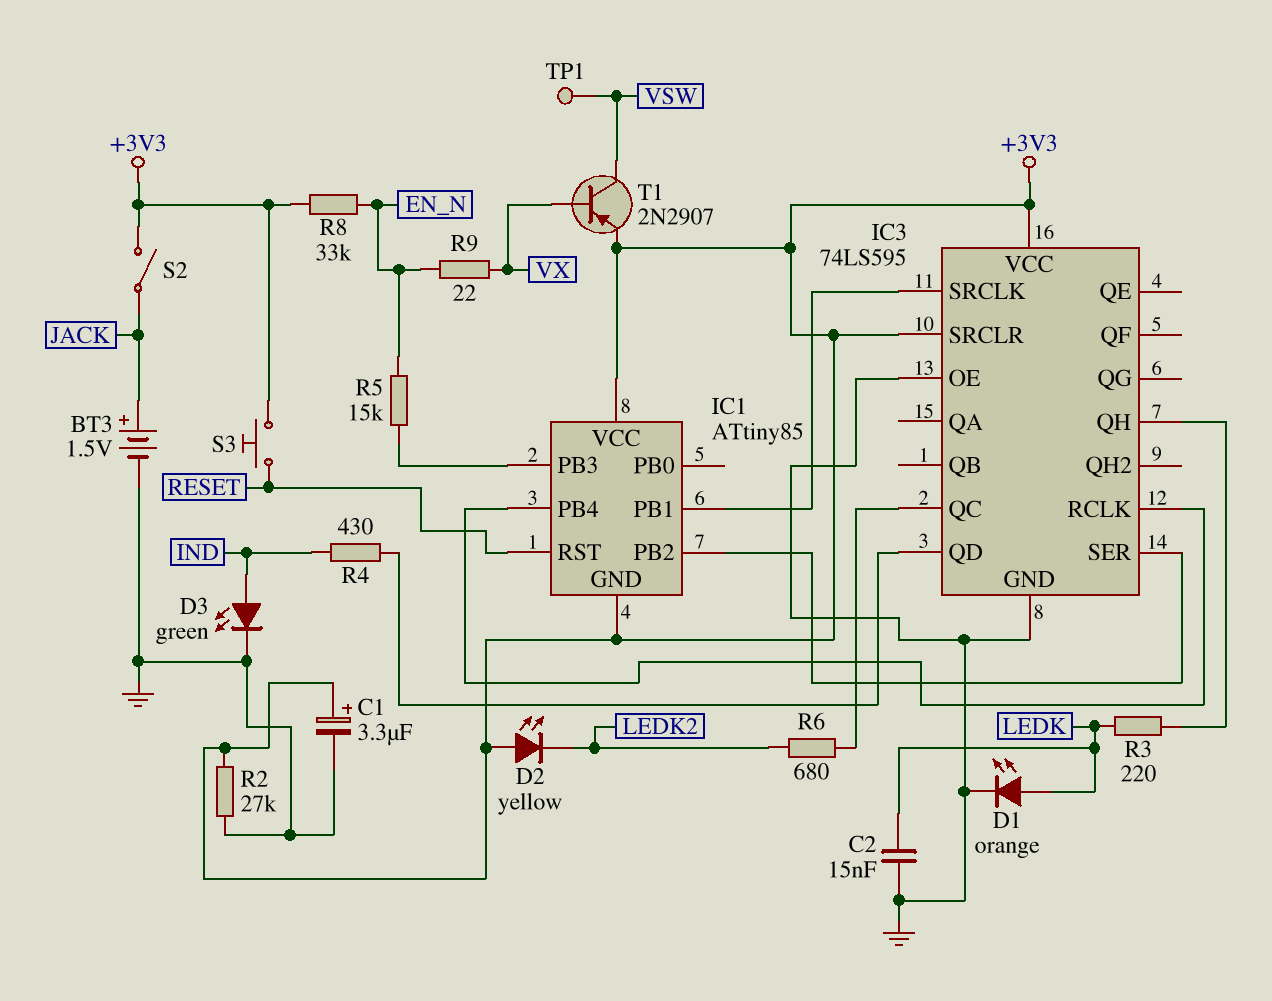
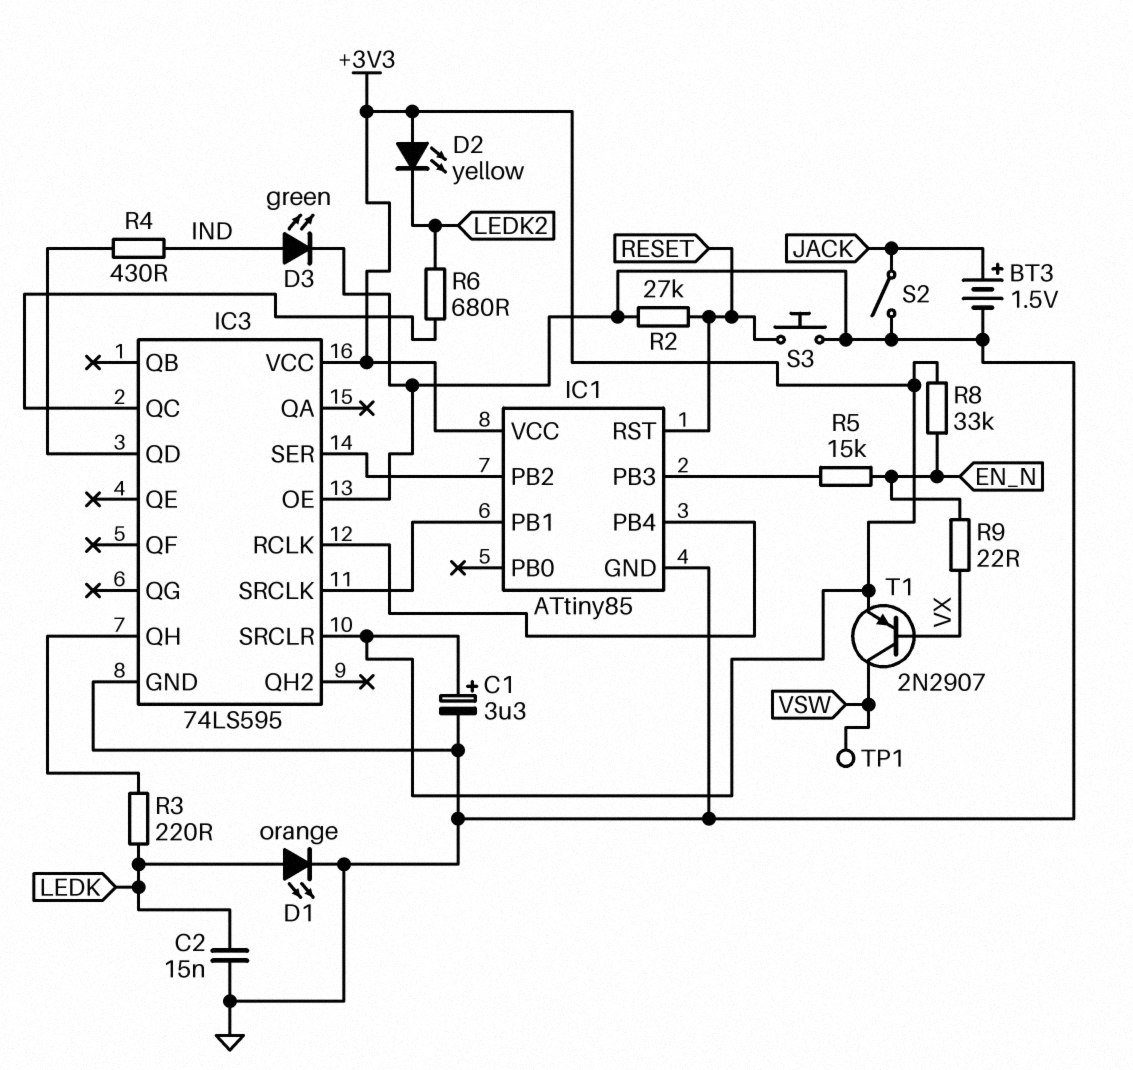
IC1 pin GND: +3V3 -> GND
R2: 27k (+3V3, GND) -> 27k (GND, RESET)
S2: switch (+3V3, JACK) -> switch (GND, JACK)
S3: button (+3V3, RESET) -> button (GND, RESET)

